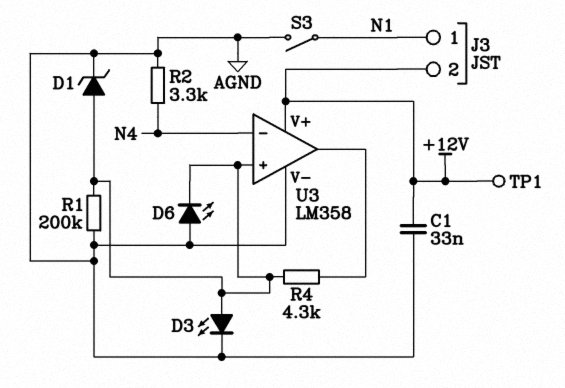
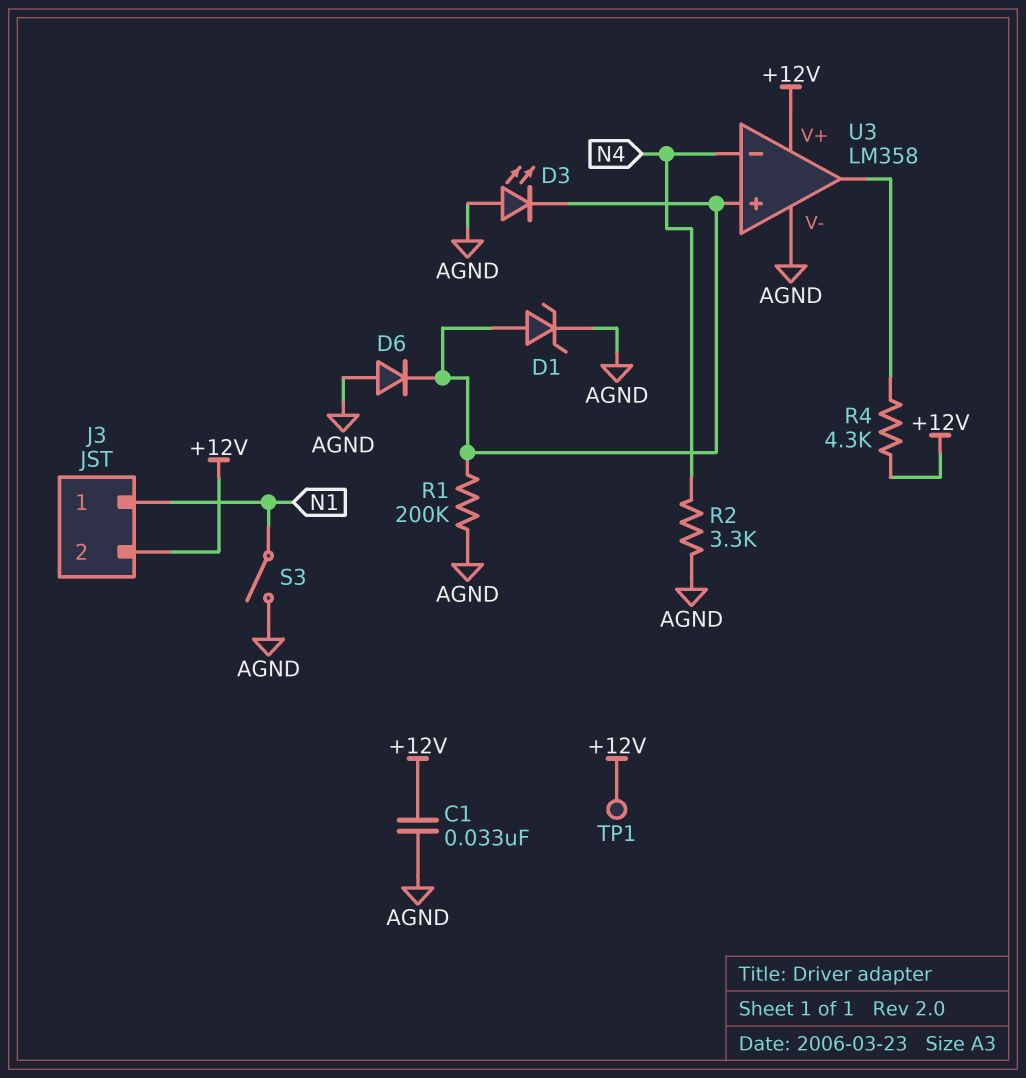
D3: LED (A U3/in+, K AGND) -> LED (A AGND, K U3/in+)
D6: LED (A AGND, K U3/in+) -> diode (A AGND, K U3/in+)
R4: 4.3k (U3/in+, U3/out) -> 4.3k (+12V, U3/out)

